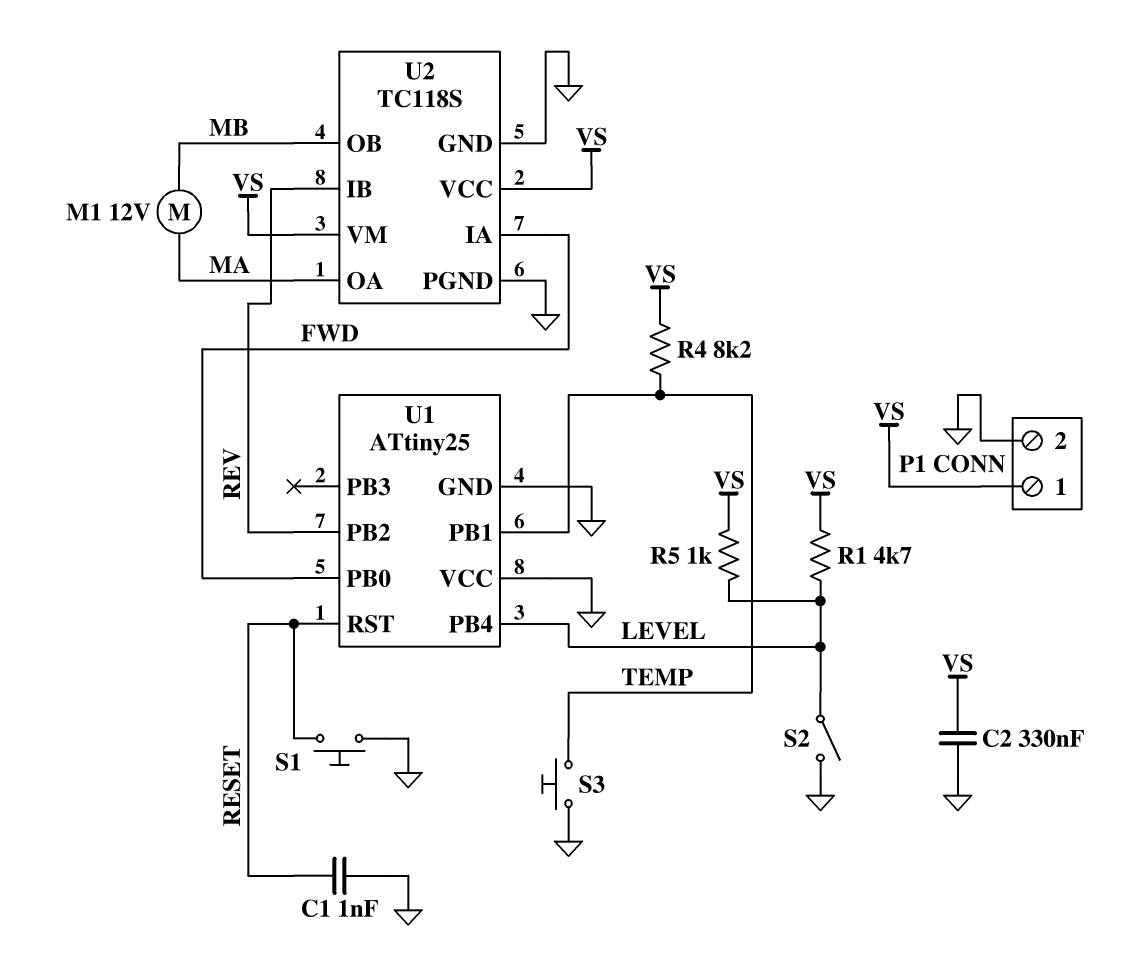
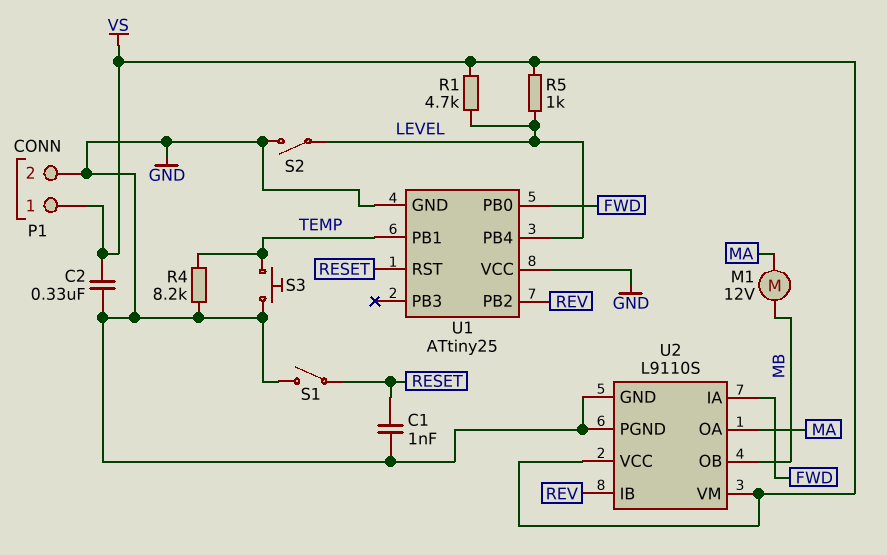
R4: 8.2k (TEMP, VS) -> 8.2k (GND, TEMP)
S1: button (GND, RESET) -> switch (GND, RESET)
U2: TC118S -> L9110S

